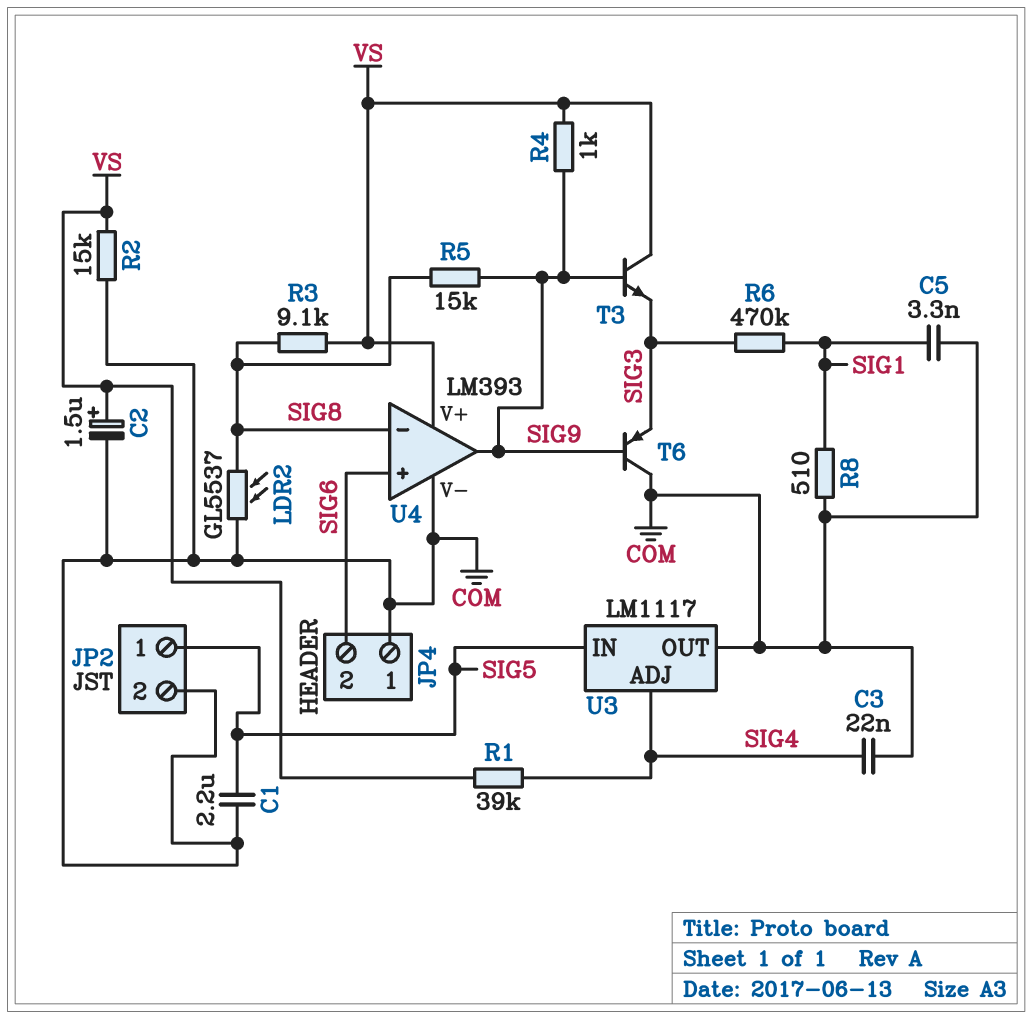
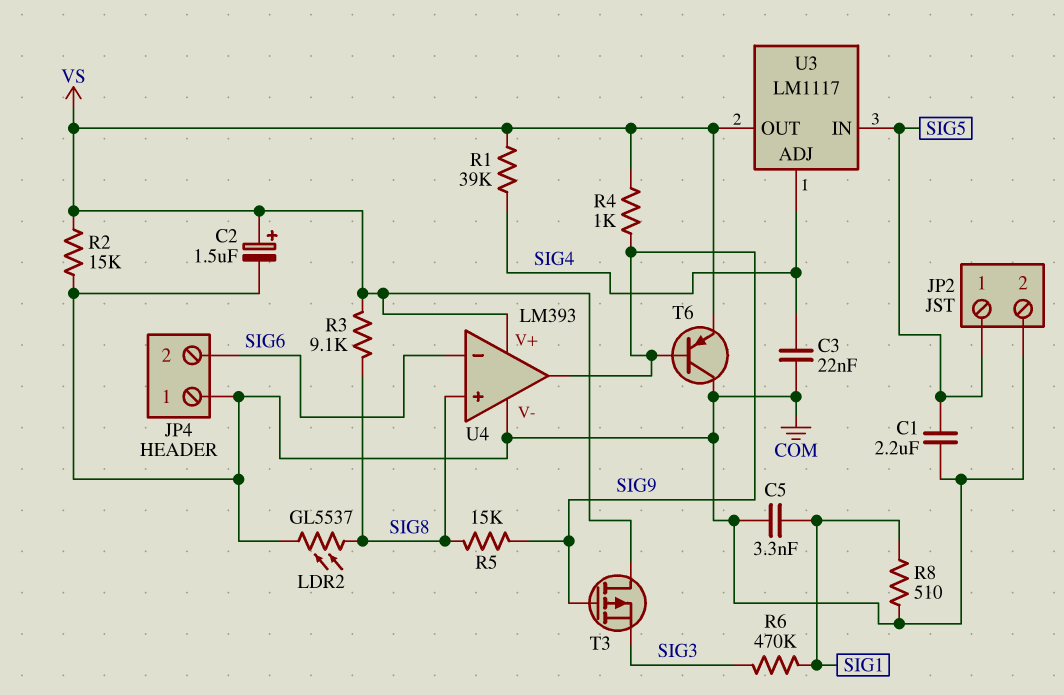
T3: NPN (B SIG9, C VS, E SIG3) -> PMOS (G SIG9, D VS, S SIG3)
T6: PNP (B SIG9, C COM, E SIG3) -> PNP (B SIG9, C COM, E VS)
U3 pin OUT: COM -> VS
U4 pin in+: SIG6 -> SIG8
U4 pin in-: SIG8 -> SIG6

